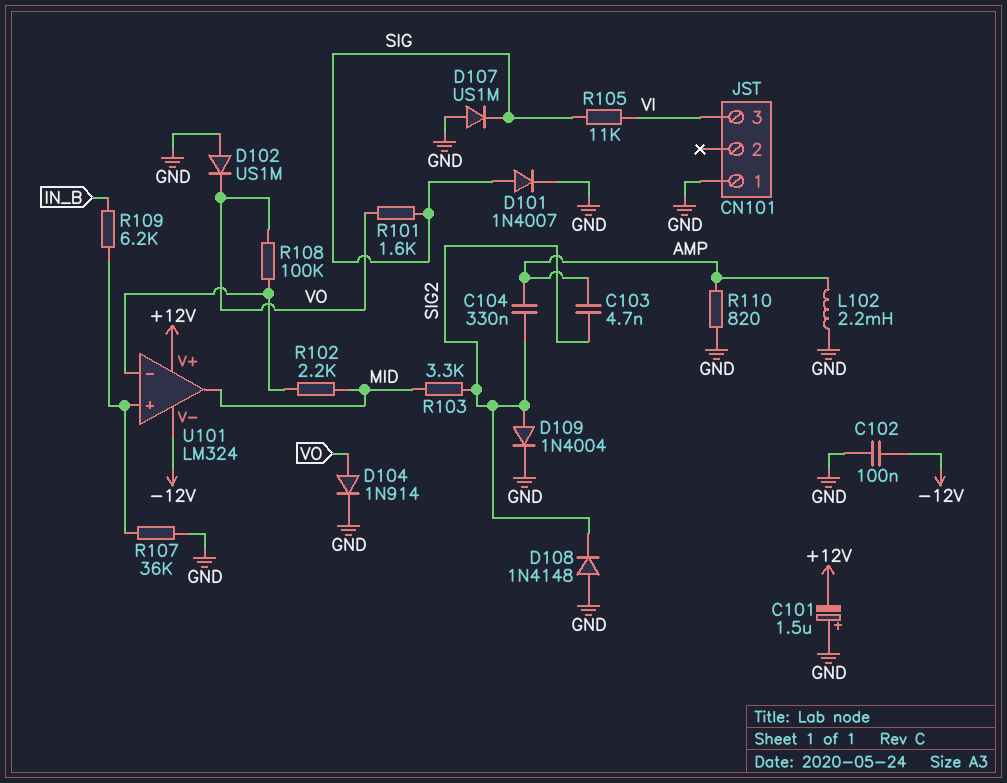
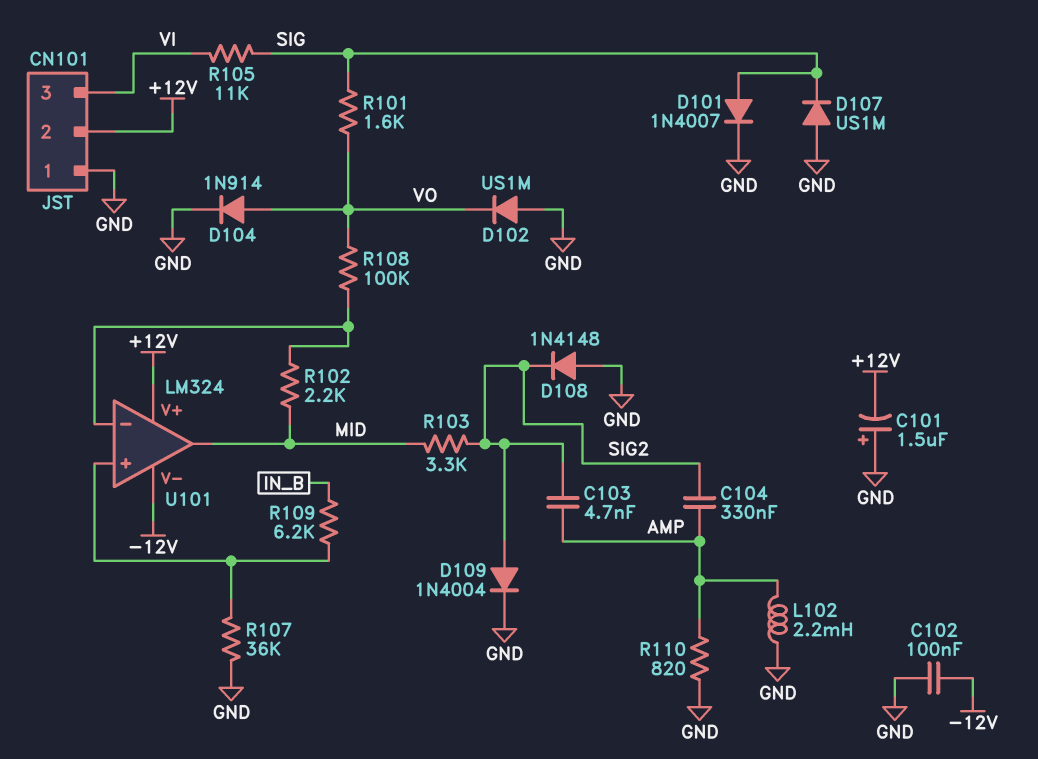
CN101 pin 2: none -> +12V

